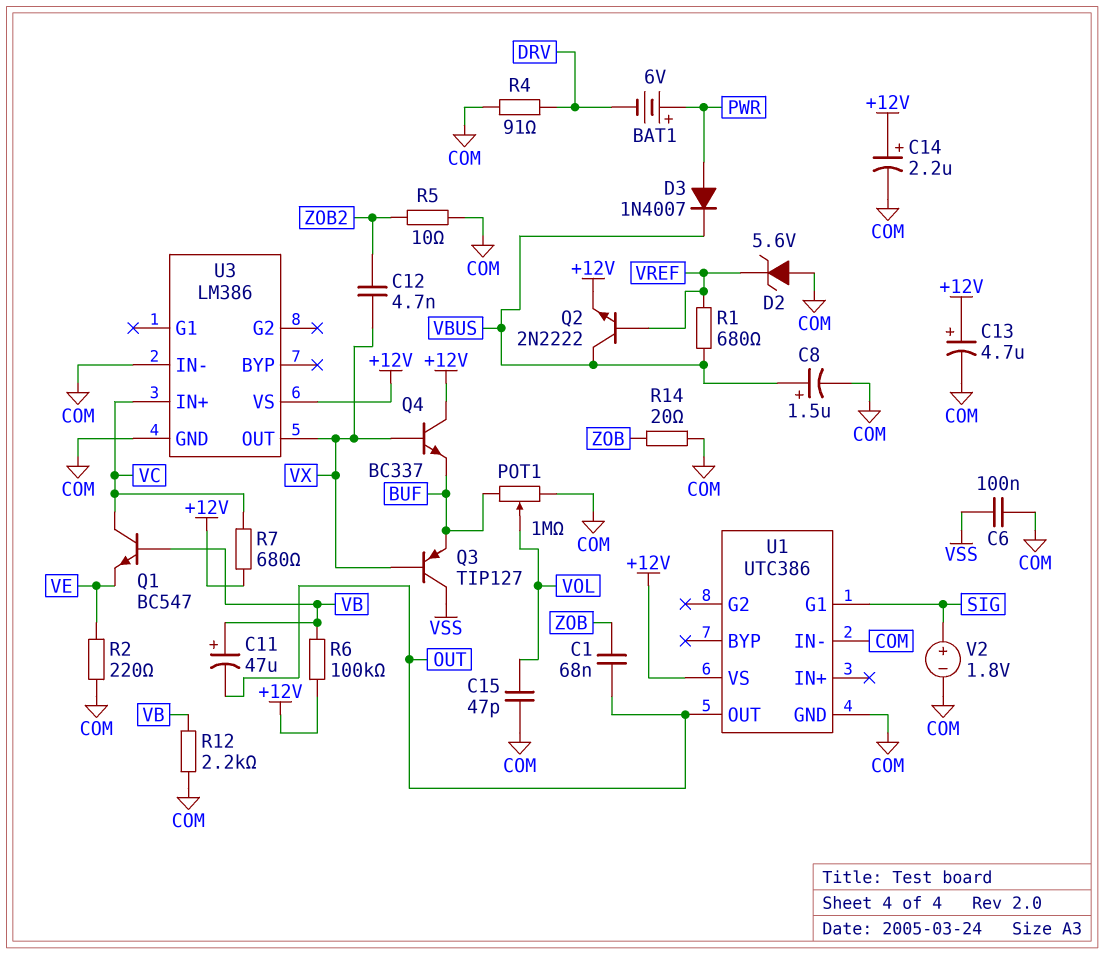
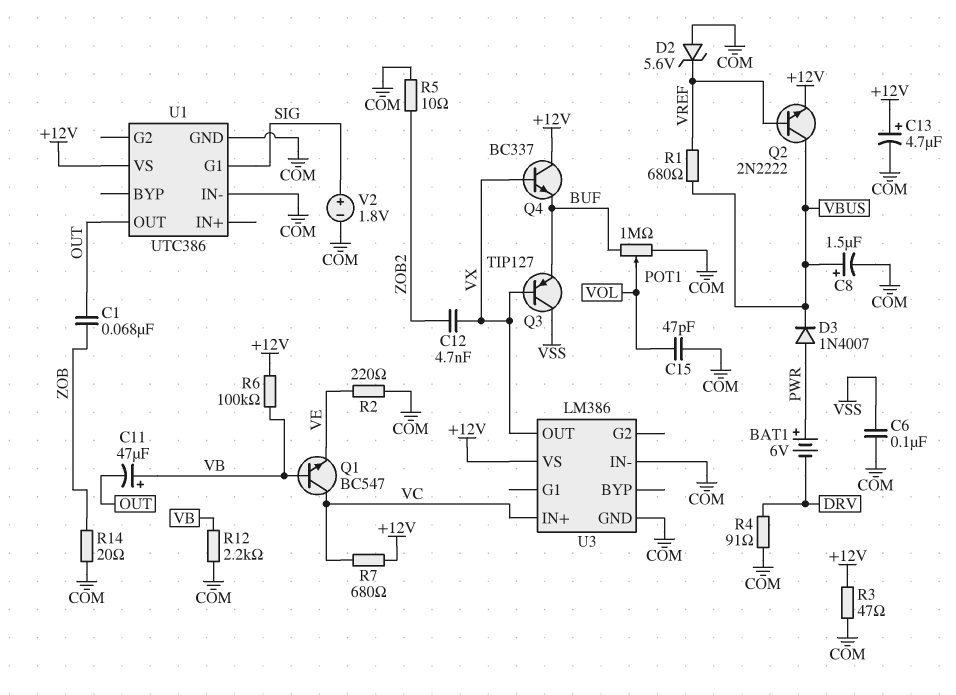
C14: 2.2uF (plus +12V, minus COM) -> none
R3: none -> 47 (+12V, COM)

